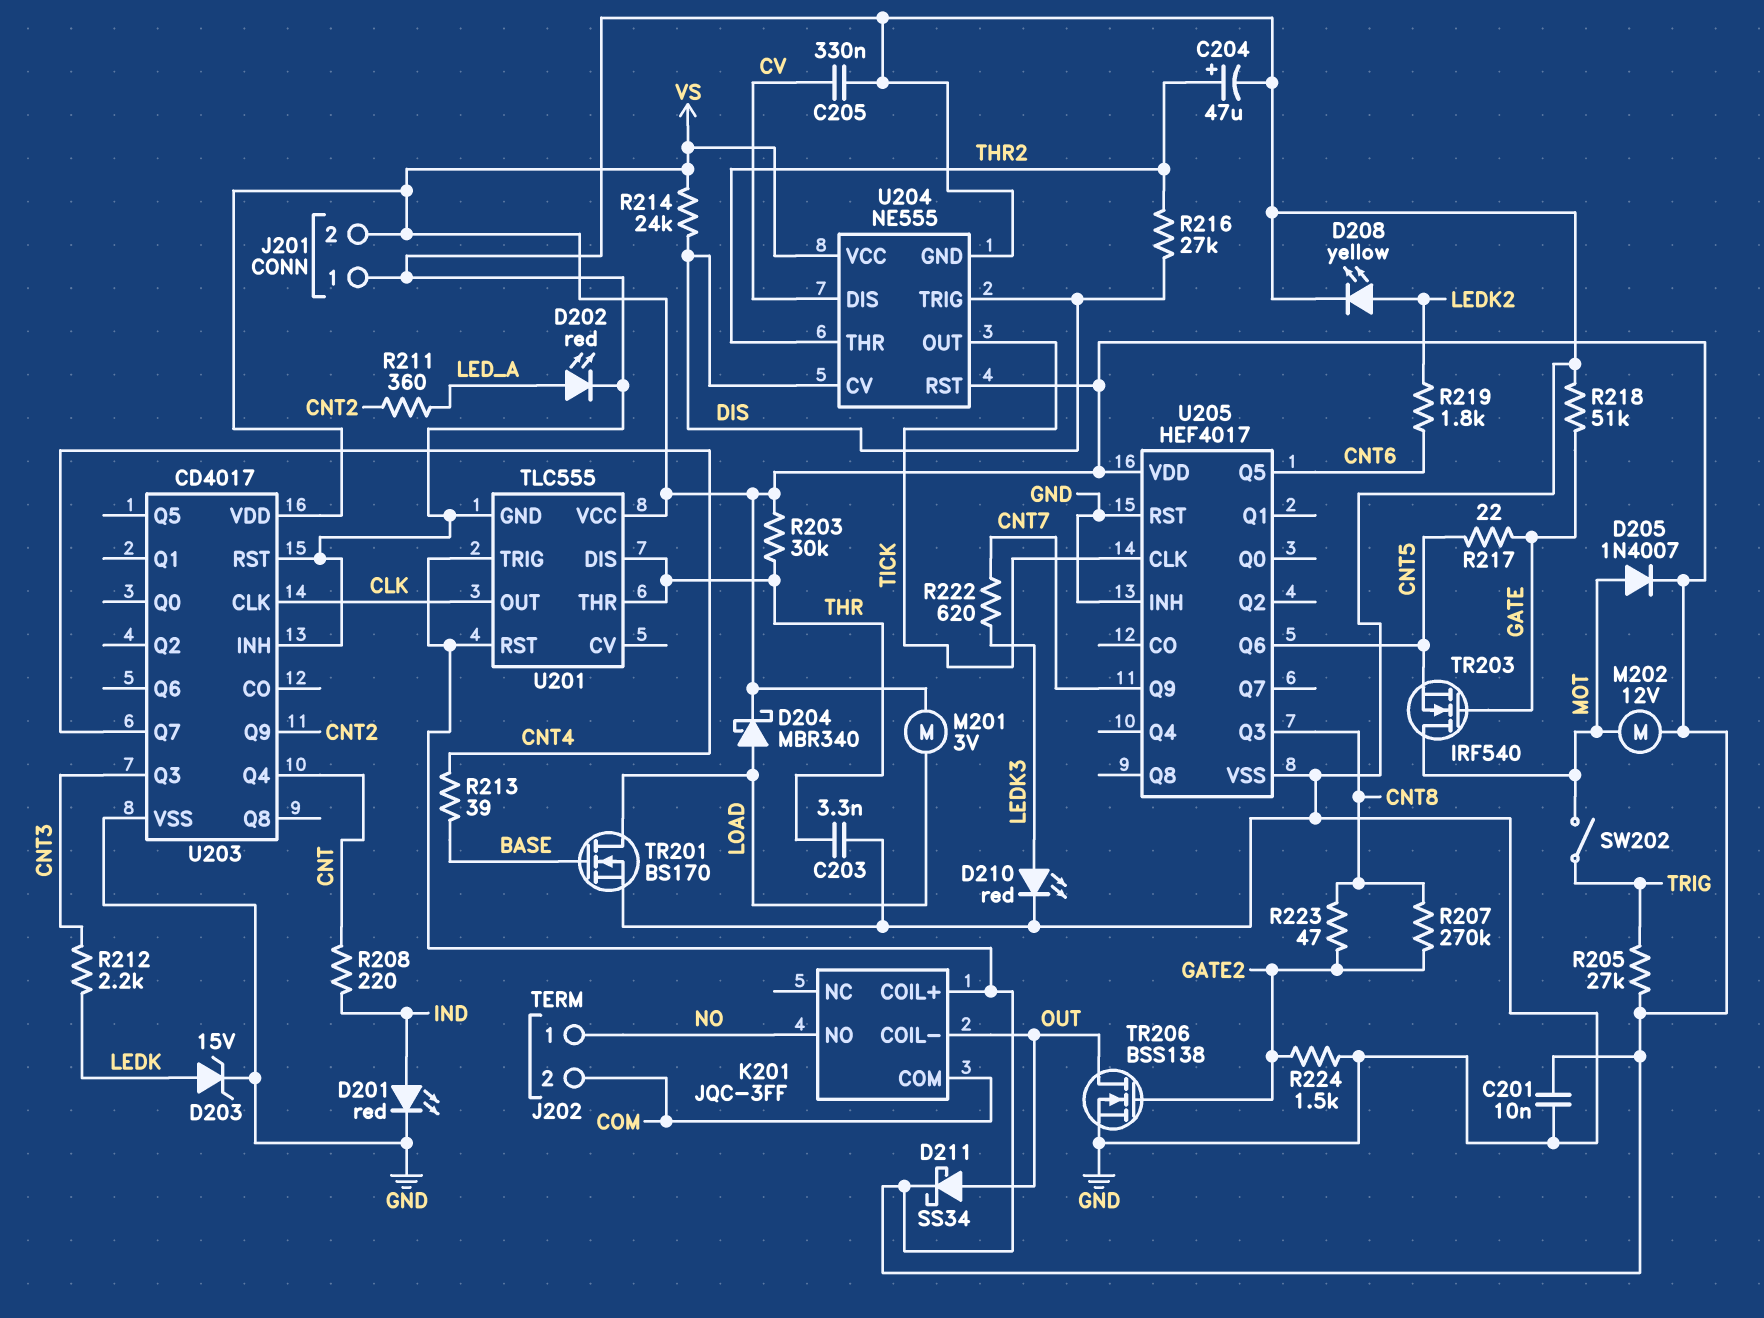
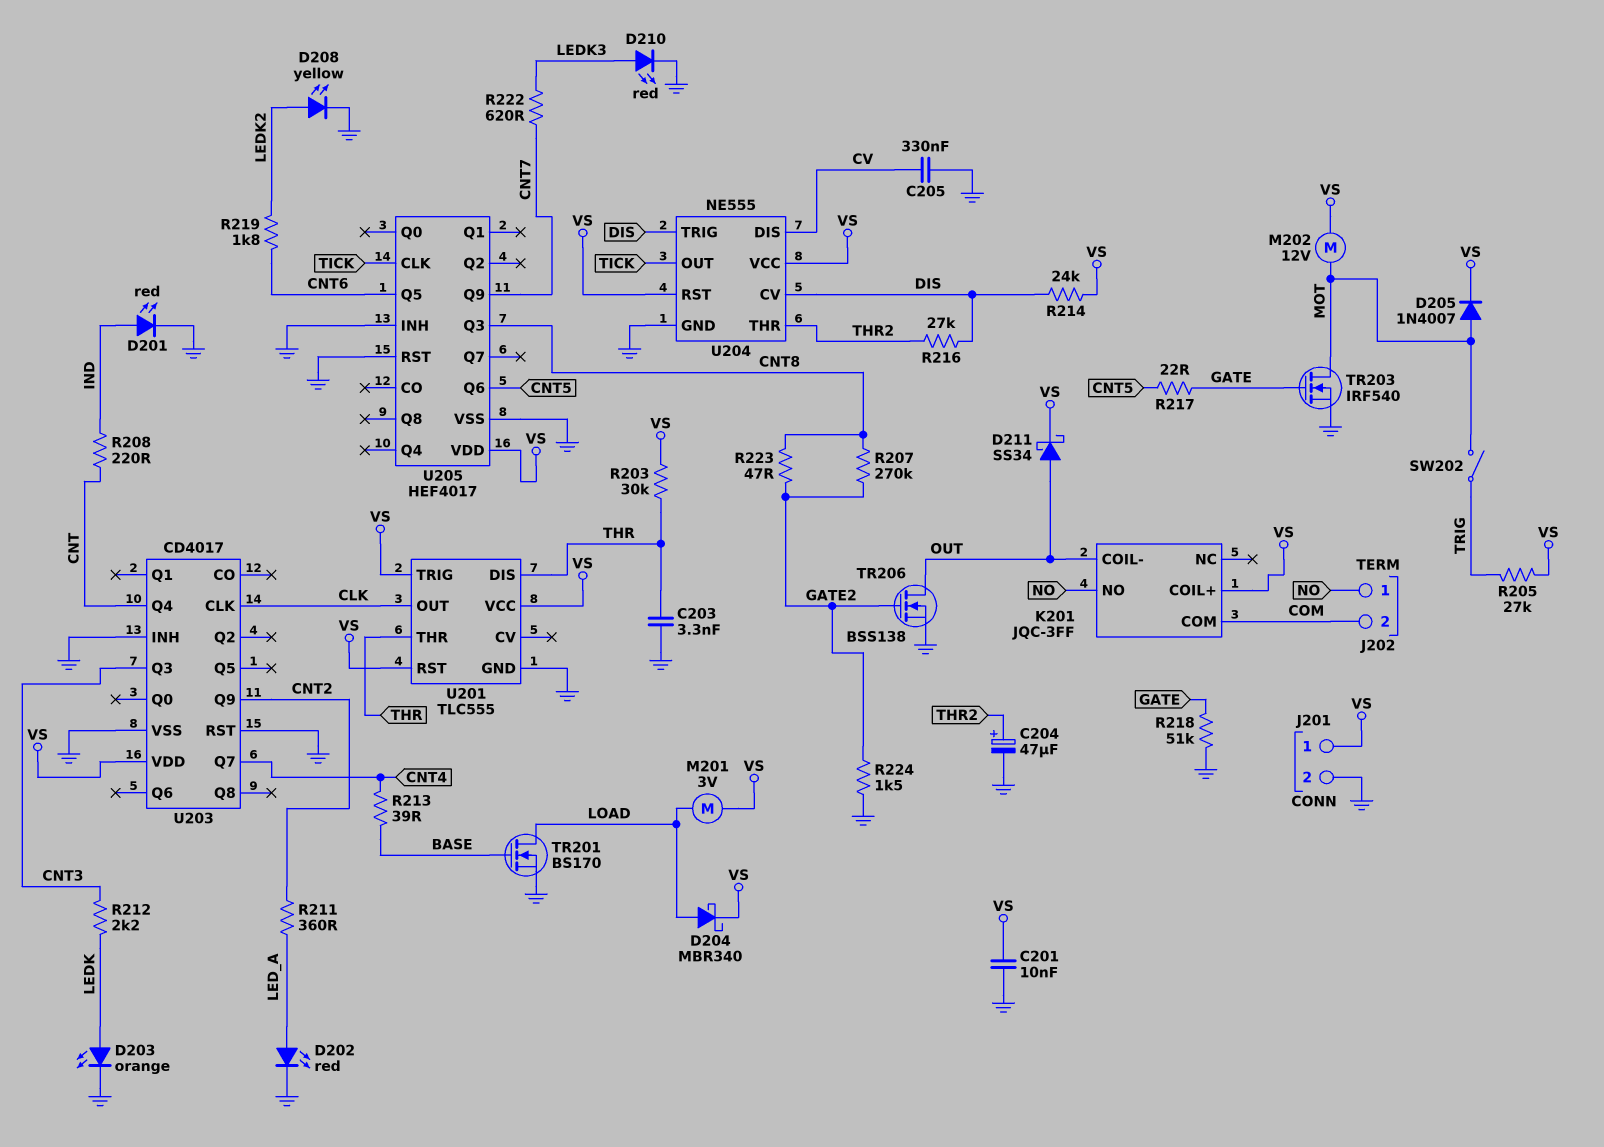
D203: zener 15V (A LEDK, K GND) -> LED orange (A LEDK, K GND)
J201 pin 1: GND -> VS
J201 pin 2: VS -> GND
TR203: NMOS IRF540 (G GATE, D MOT, S CNT5) -> NMOS IRF540 (G GATE, D MOT, S GND)

